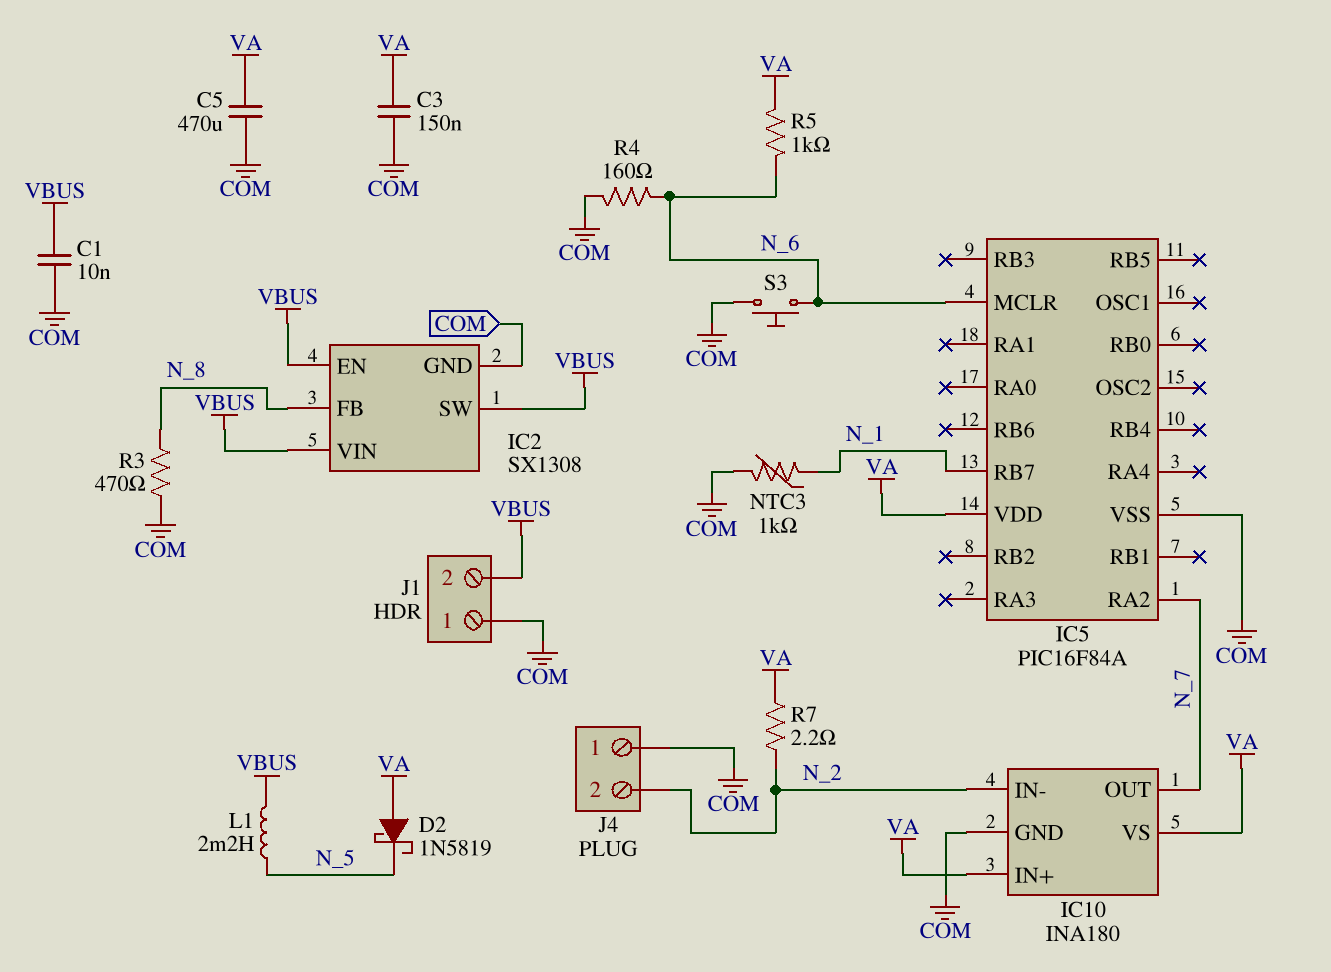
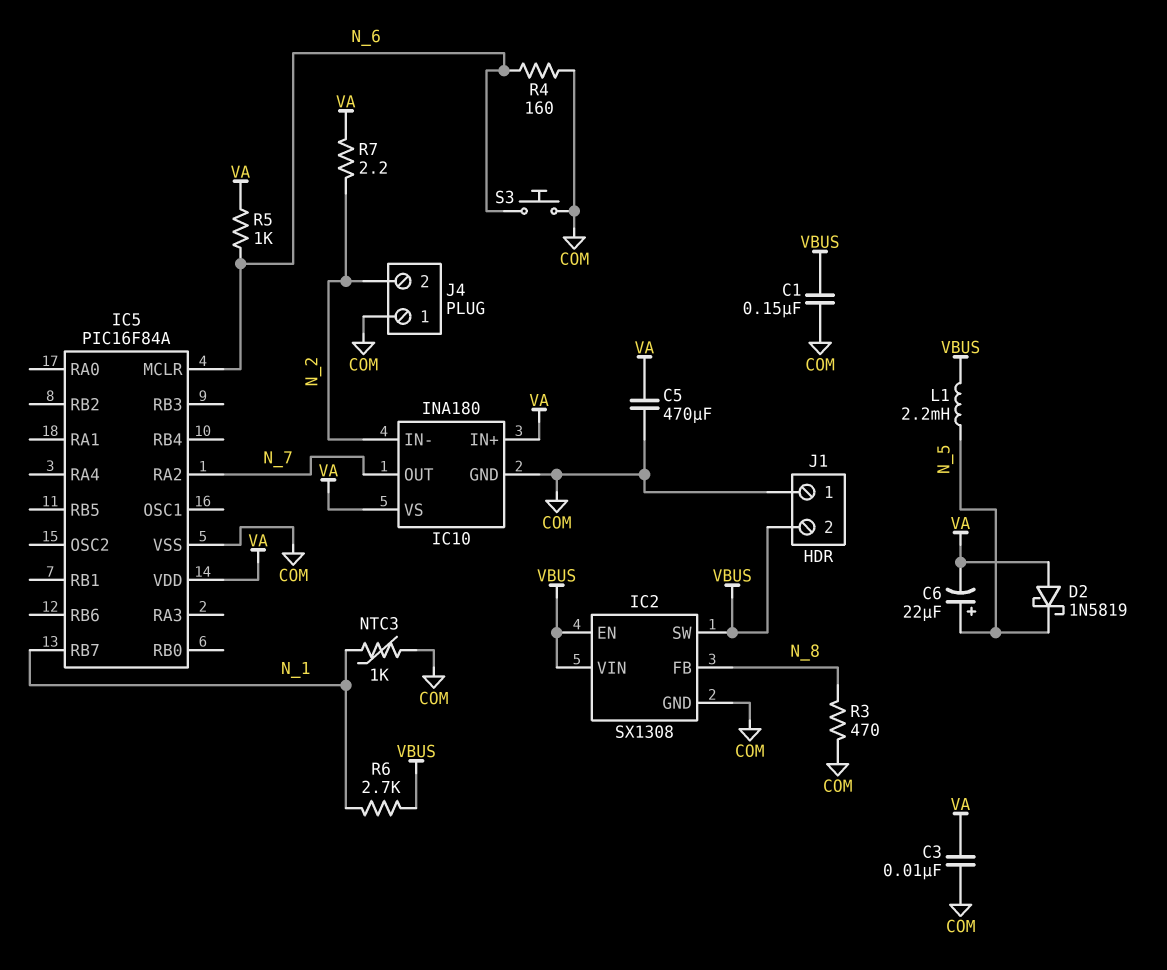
C1: 10nF (COM, VBUS) -> 150nF (COM, VBUS)
C3: 150nF (COM, VA) -> 10nF (COM, VA)
C6: none -> 22uF (plus N_5, minus VA)
R6: none -> 2.7k (N_1, VBUS)

